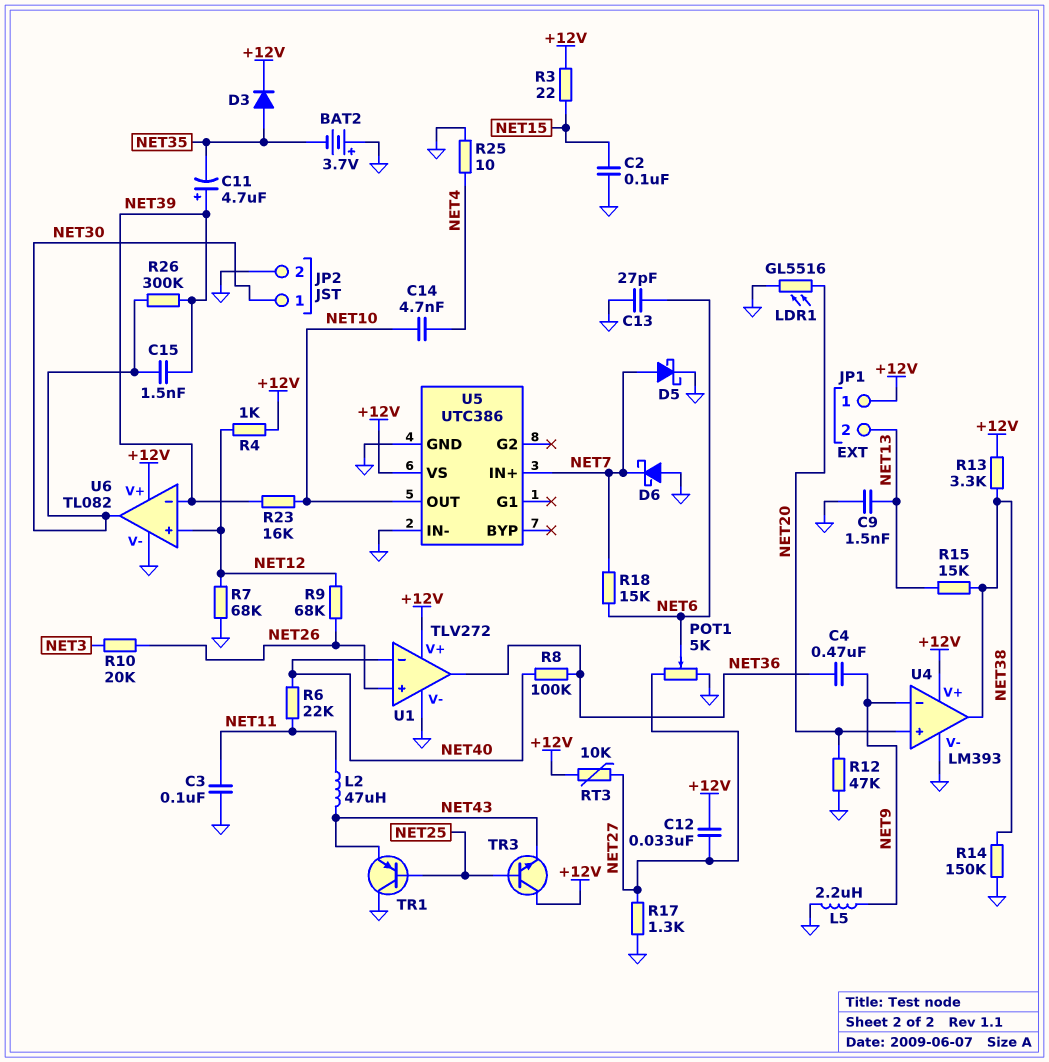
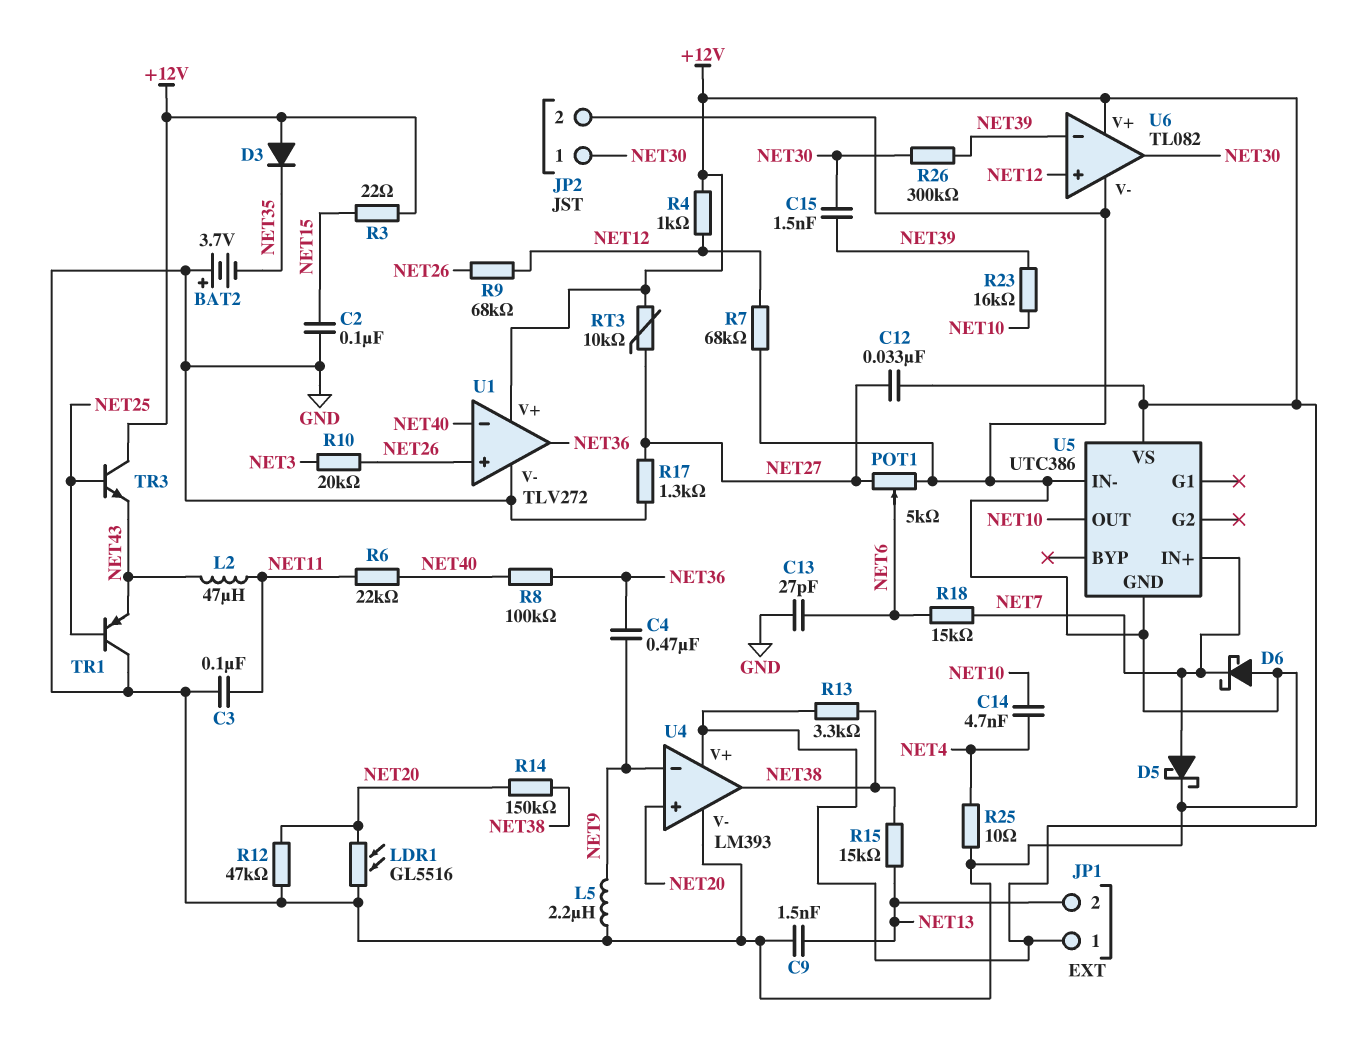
C11: 4.7uF (plus NET39, minus NET35) -> none
D3: diode (A NET35, K +12V) -> diode (A +12V, K NET35)
R14: 150k (GND, NET38) -> 150k (NET20, NET38)

